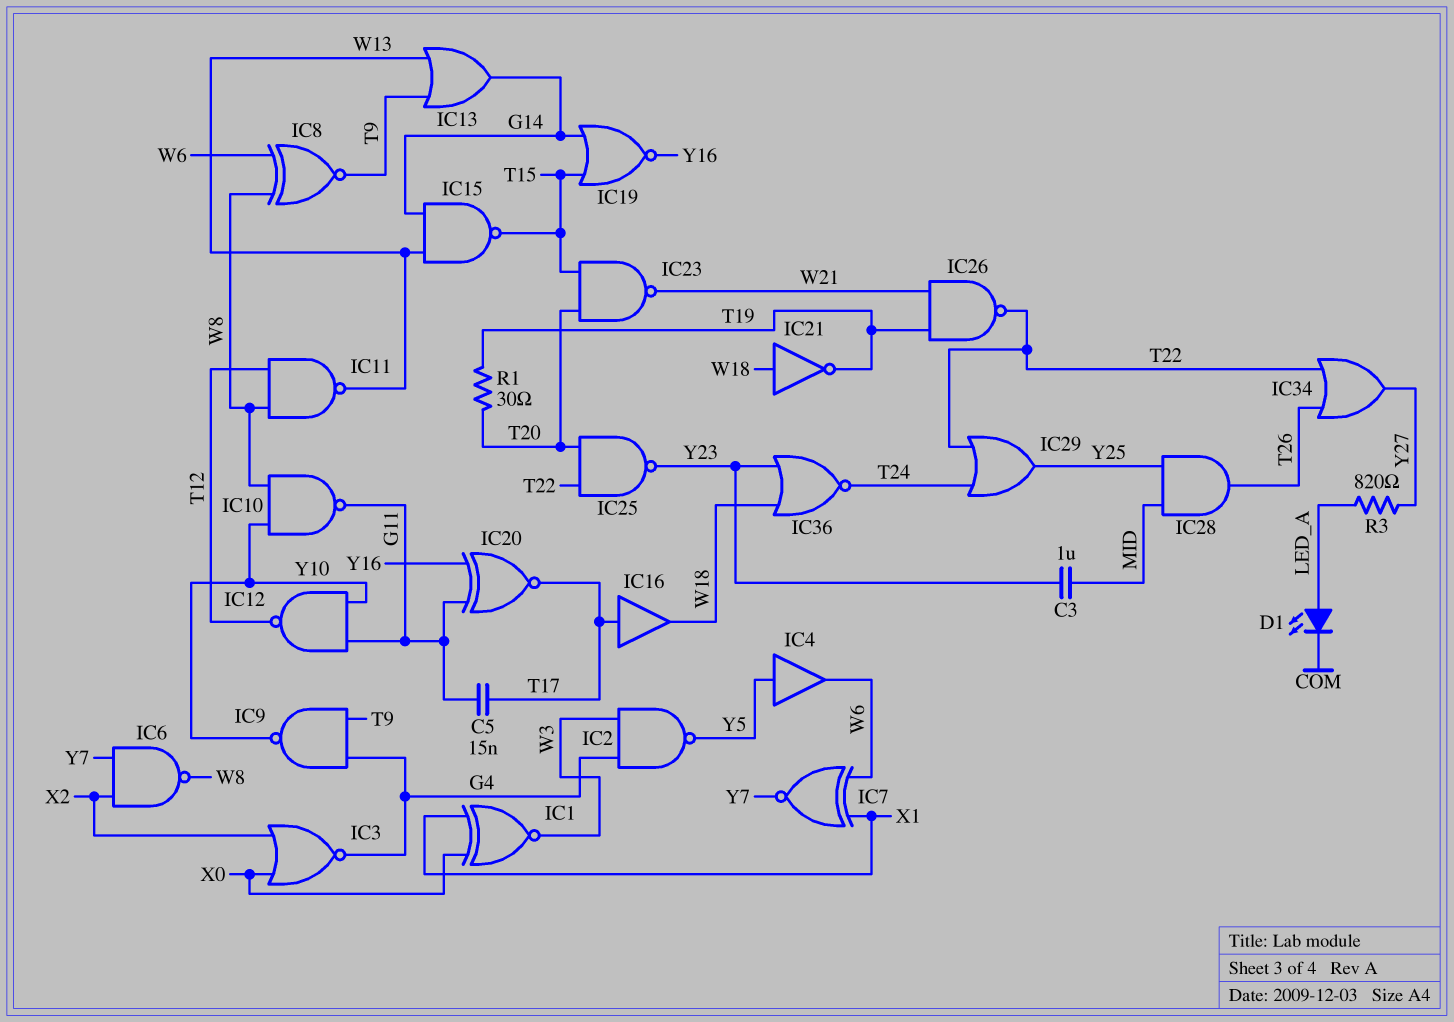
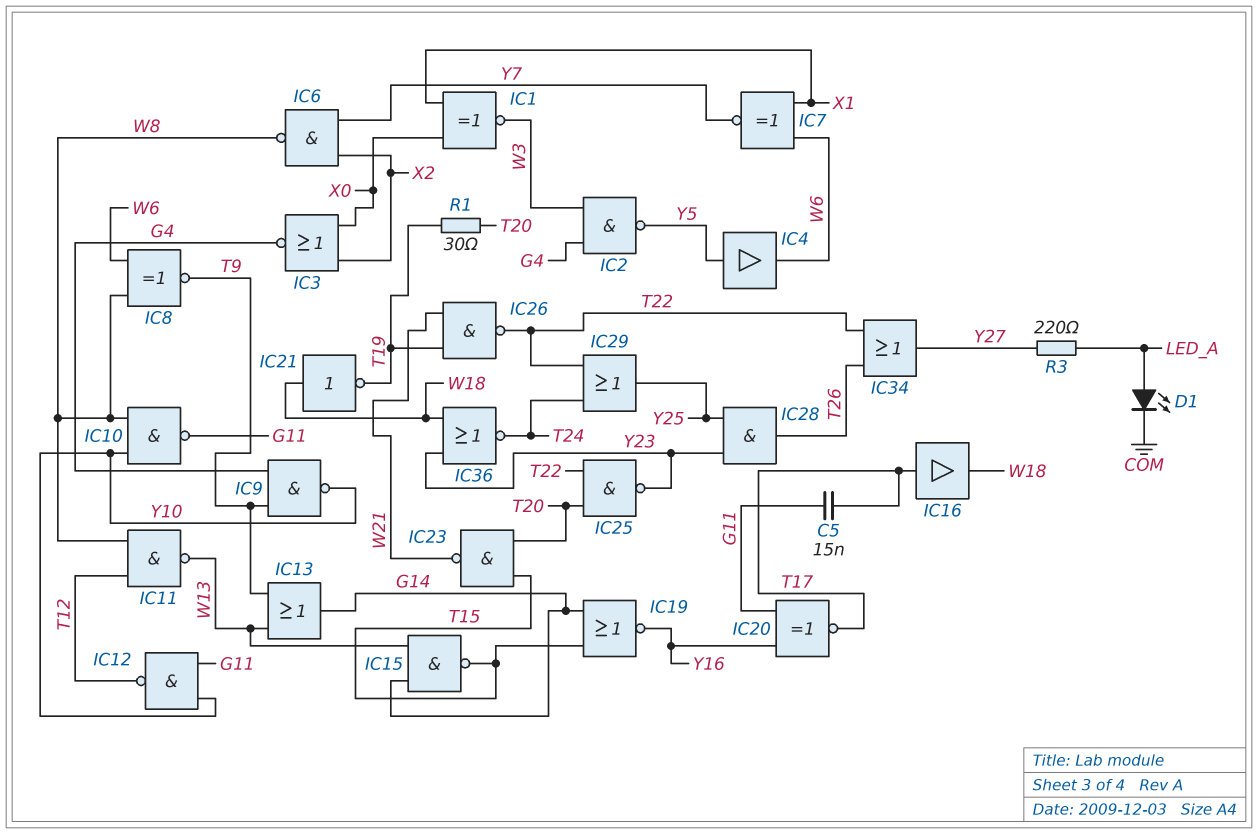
C3: 1uF (MID, Y23) -> none
IC28: AND (in MID, in Y25, out T26) -> AND (in Y23, in Y25, out T26)
R3: 820 (LED_A, Y27) -> 220 (LED_A, Y27)

